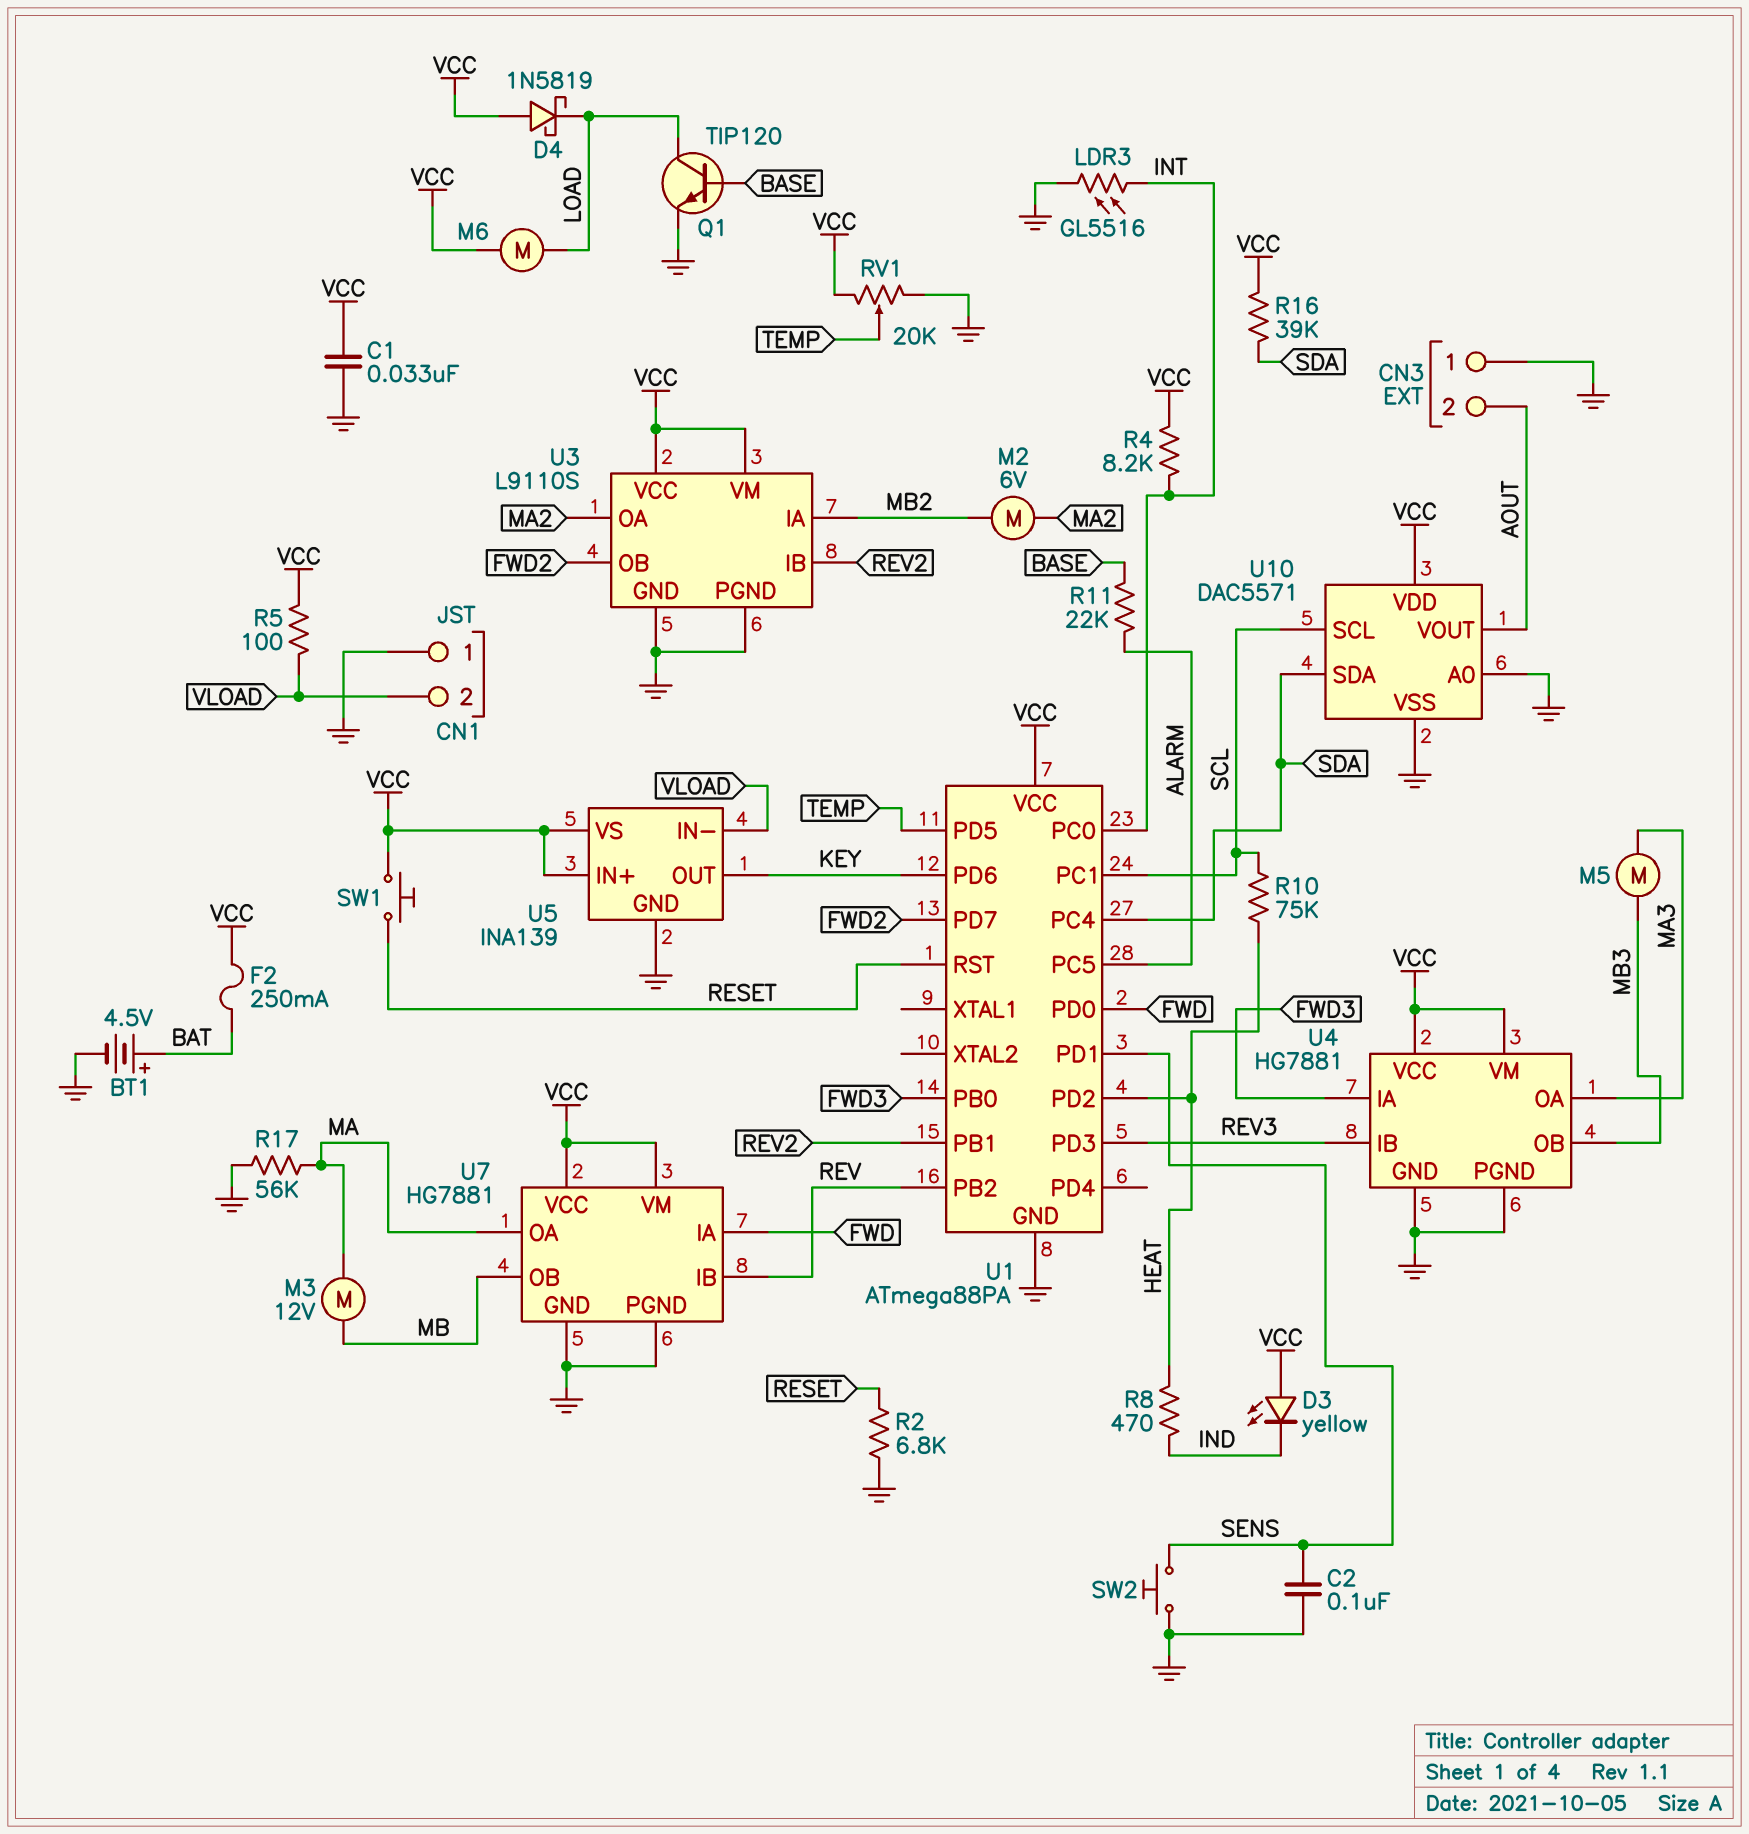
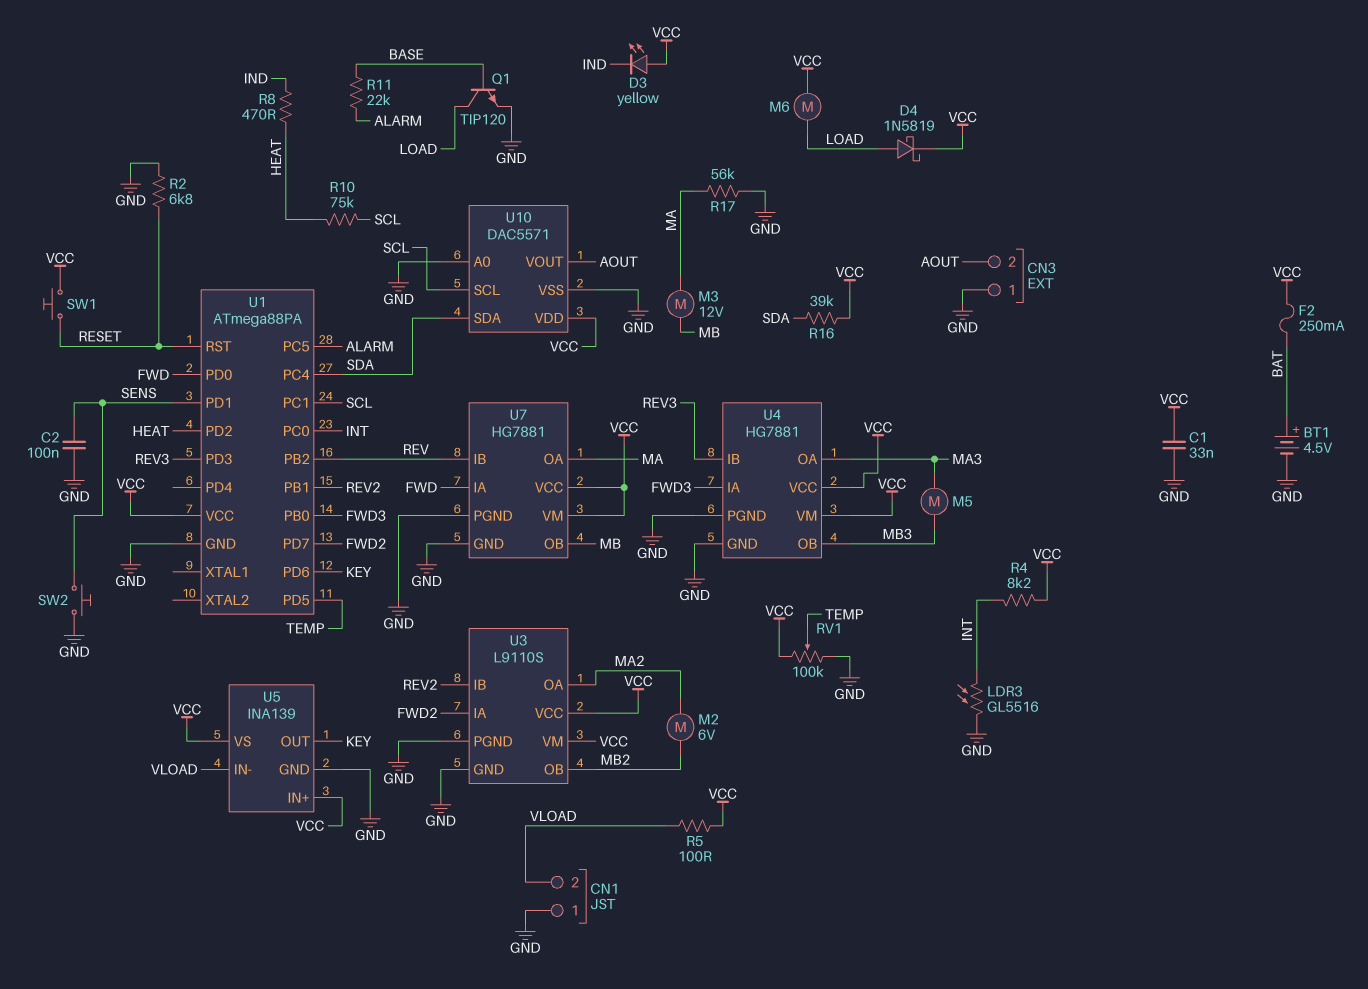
D4: schottky 1N5819 (A VCC, K LOAD) -> schottky 1N5819 (A LOAD, K VCC)
RV1: 20k (GND, VCC, wiper TEMP) -> 100k (GND, VCC, wiper TEMP)
U3 pin IA: MB2 -> FWD2
U3 pin OB: FWD2 -> MB2

